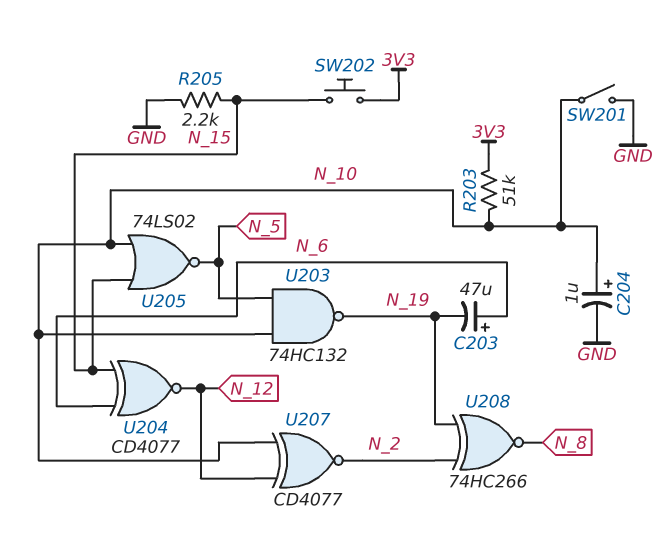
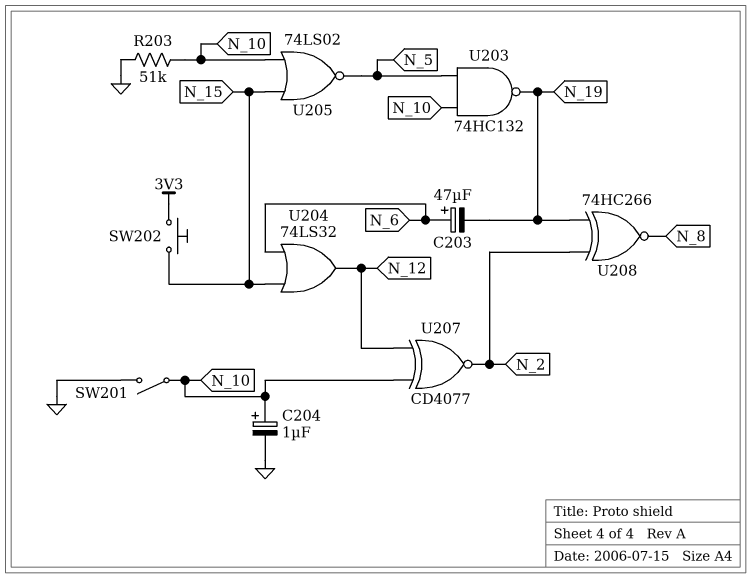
R203: 51k (3V3, N_10) -> 51k (GND, N_10)
R205: 2.2k (GND, N_15) -> none
U204: XNOR CD4077 (in N_6, in N_15, out N_12) -> OR 74LS32 (in N_6, in N_15, out N_12)

